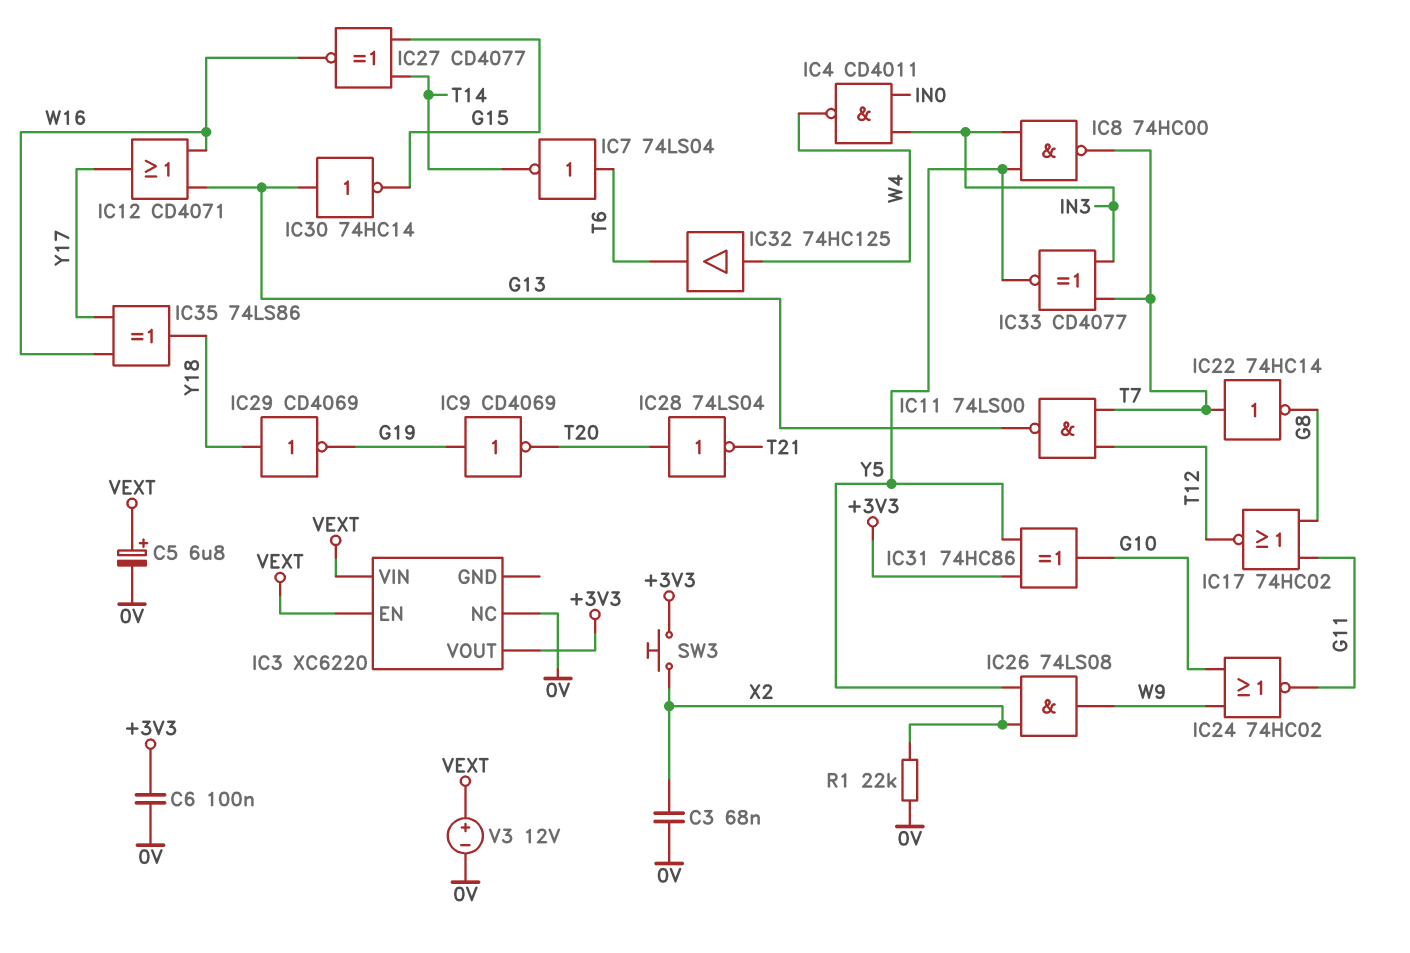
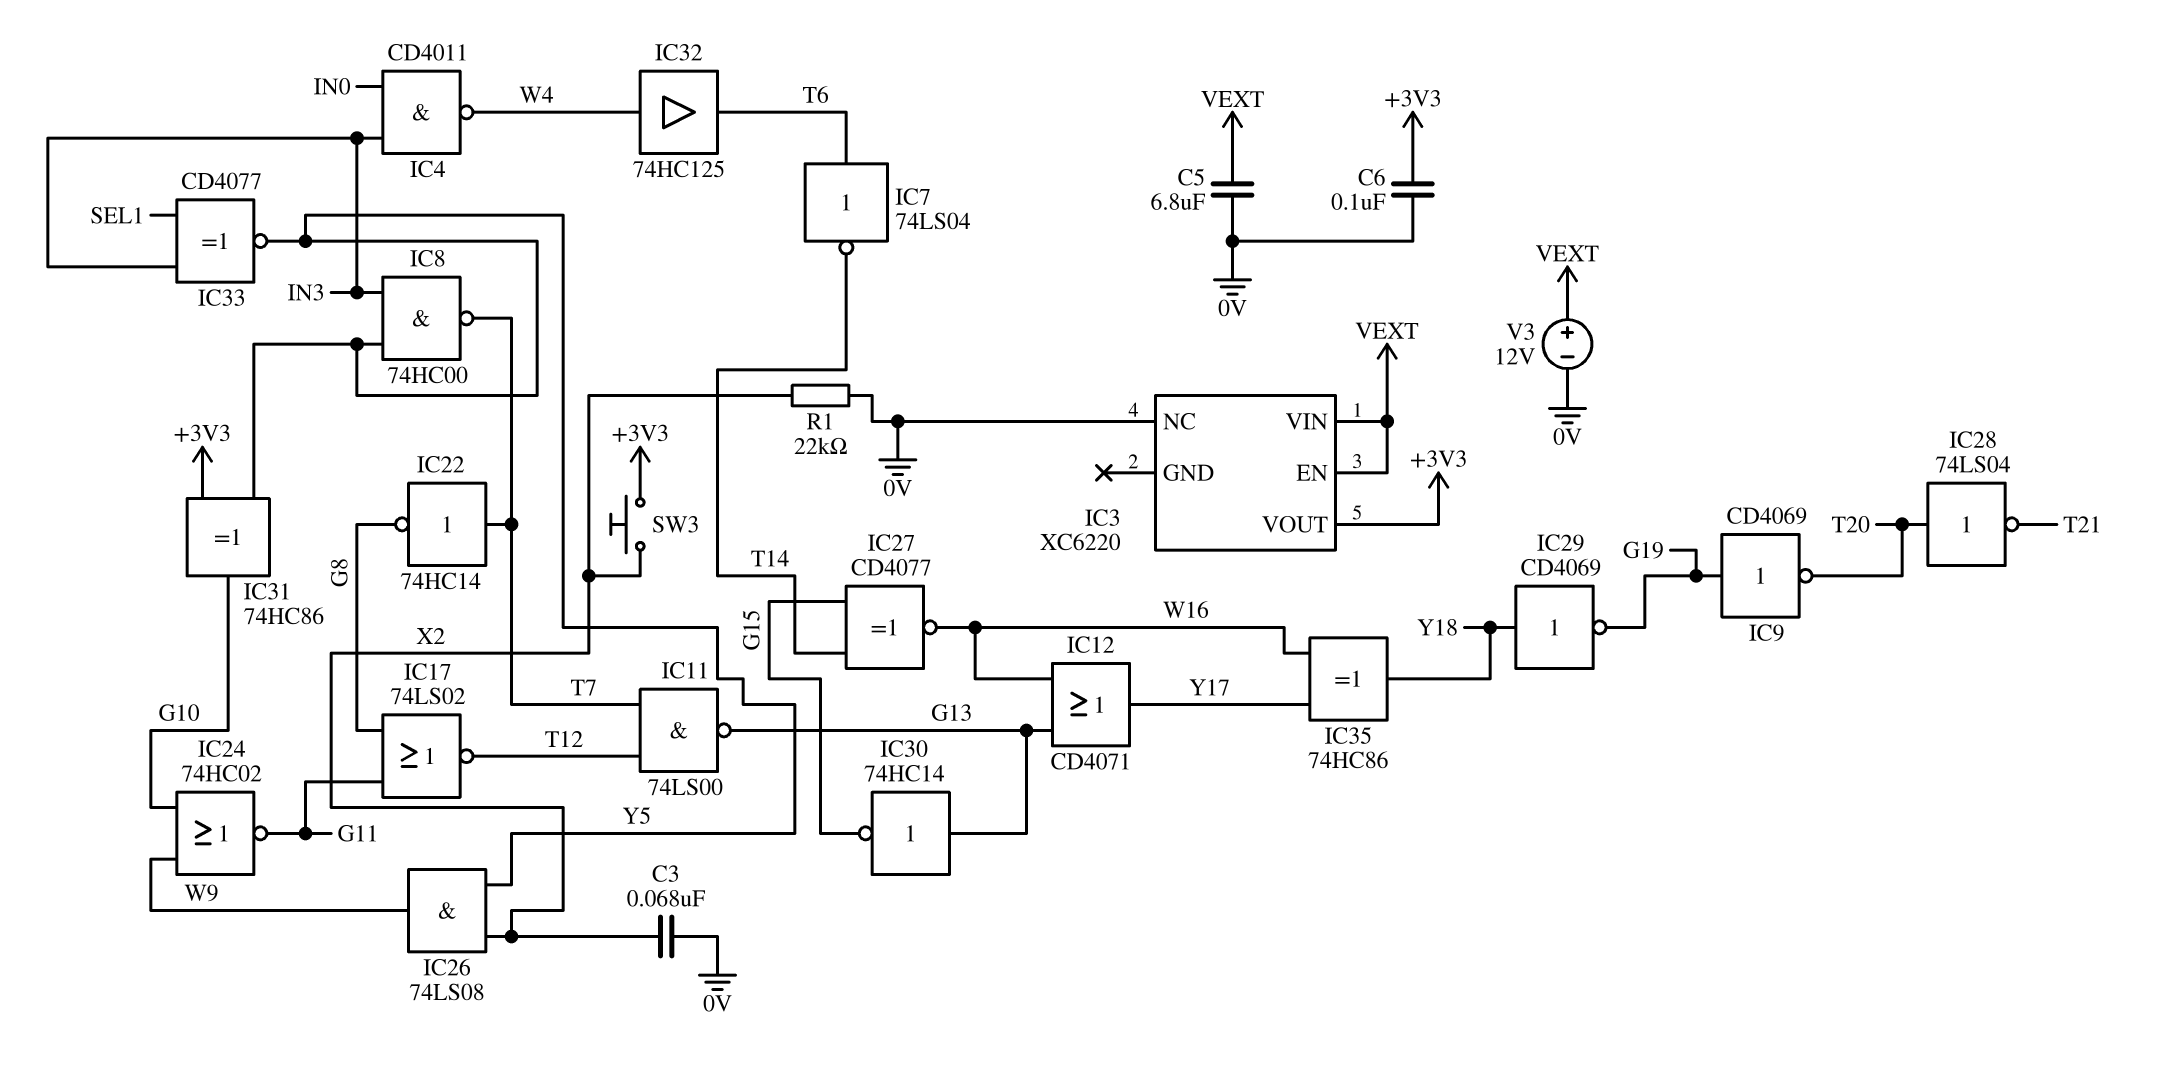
C5: 6.8uF (plus VEXT, minus 0V) -> 6.8uF (0V, VEXT)
IC17: NOR 74HC02 (in G8, in G11, out T12) -> NOR 74LS02 (in G8, in G11, out T12)
IC33: XNOR CD4077 (in IN3, in T7, out Y5) -> XNOR CD4077 (in IN3, in SEL1, out Y5)
IC35: XOR 74LS86 (in W16, in Y17, out Y18) -> XOR 74HC86 (in W16, in Y17, out Y18)

